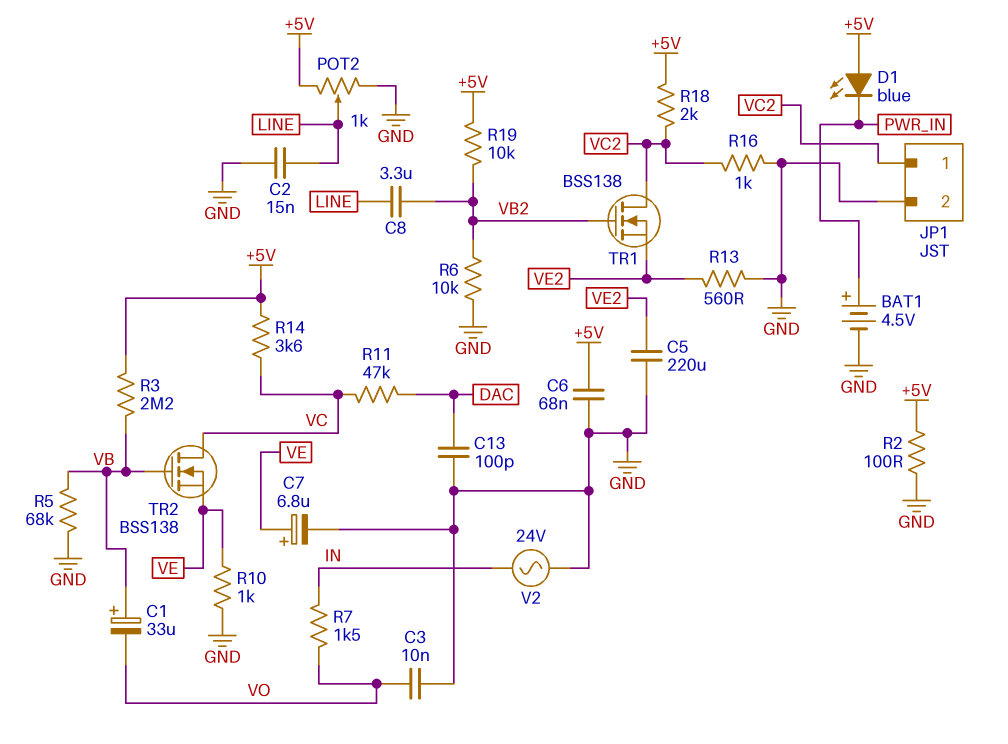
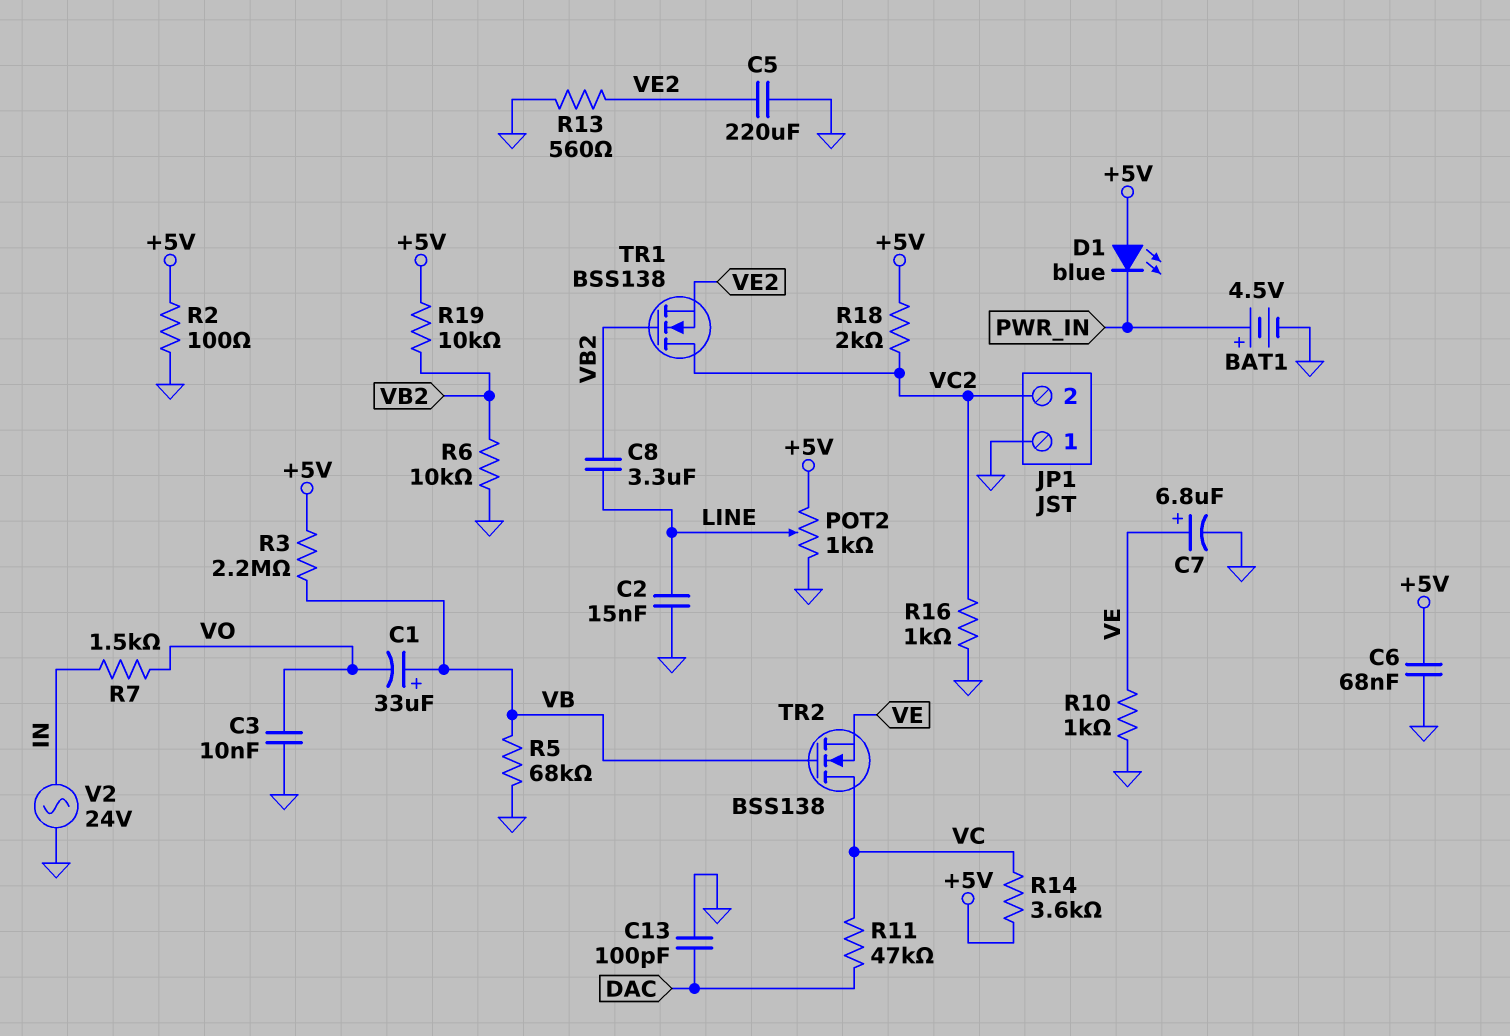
JP1 pin 1: VC2 -> GND
JP1 pin 2: GND -> VC2

